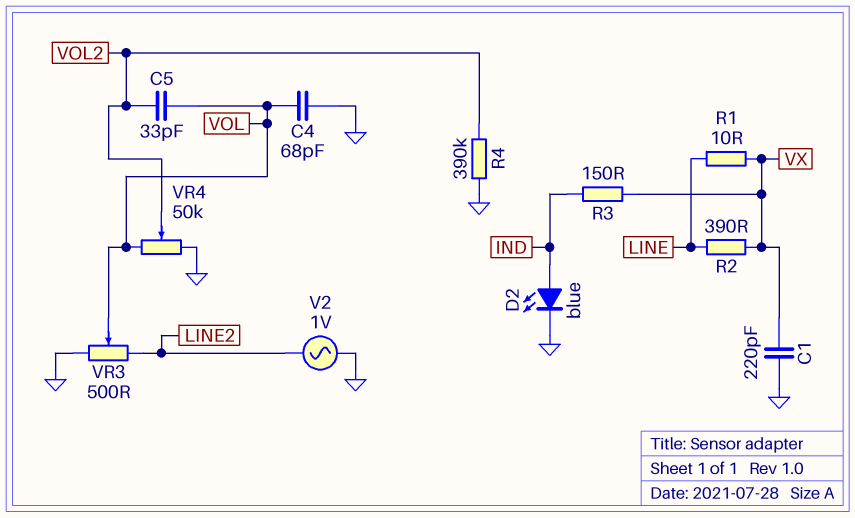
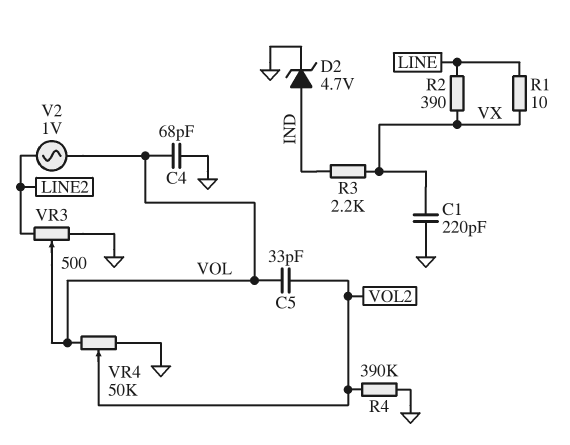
D2: LED blue (A IND, K GND) -> zener 4.7V (A IND, K GND)
R3: 150 (IND, VX) -> 2.2k (IND, VX)
V2: AC 1V (GND, LINE2) -> AC 1V (LINE2, VOL)

